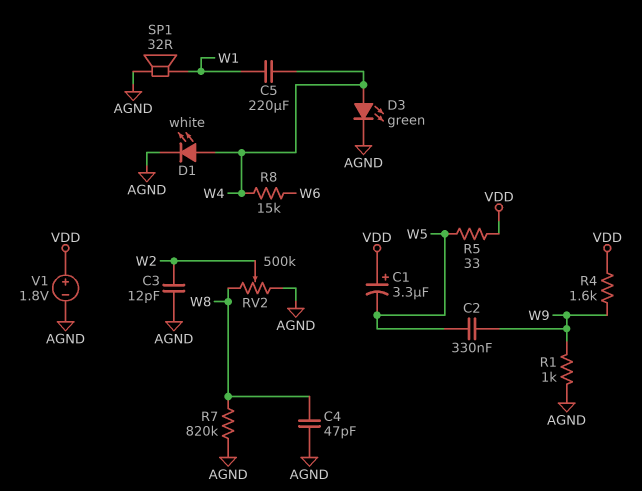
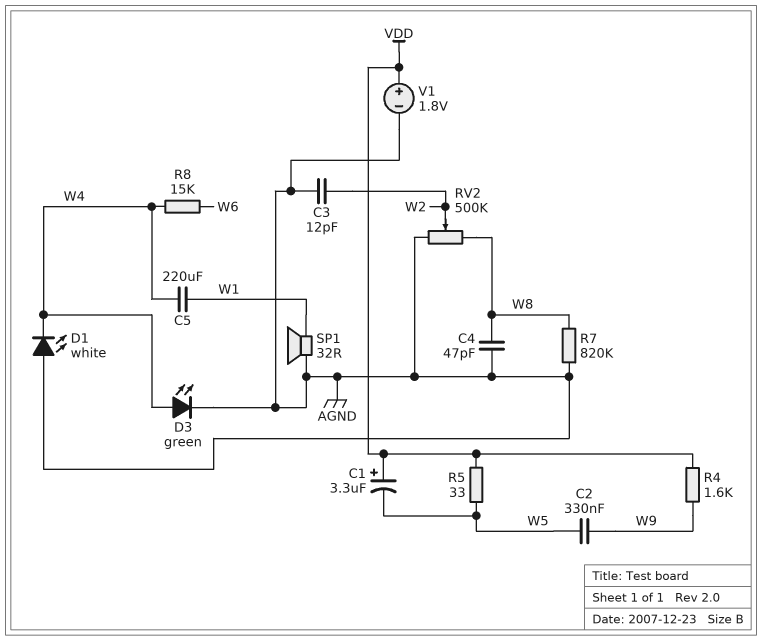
D1: LED white (A W4, K AGND) -> LED white (A AGND, K W4)
R1: 1k (AGND, W9) -> none

